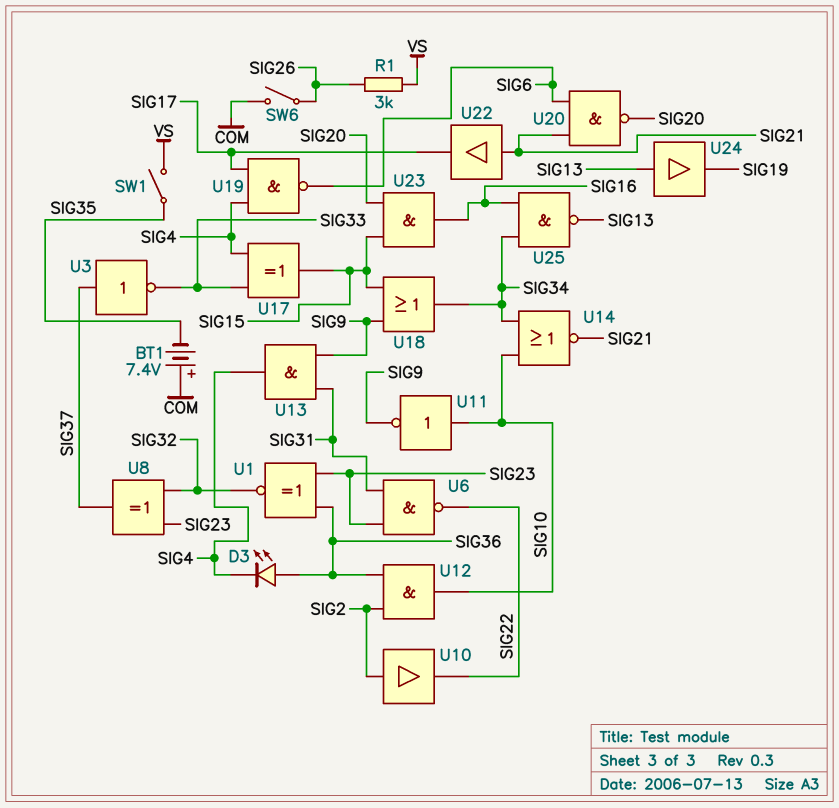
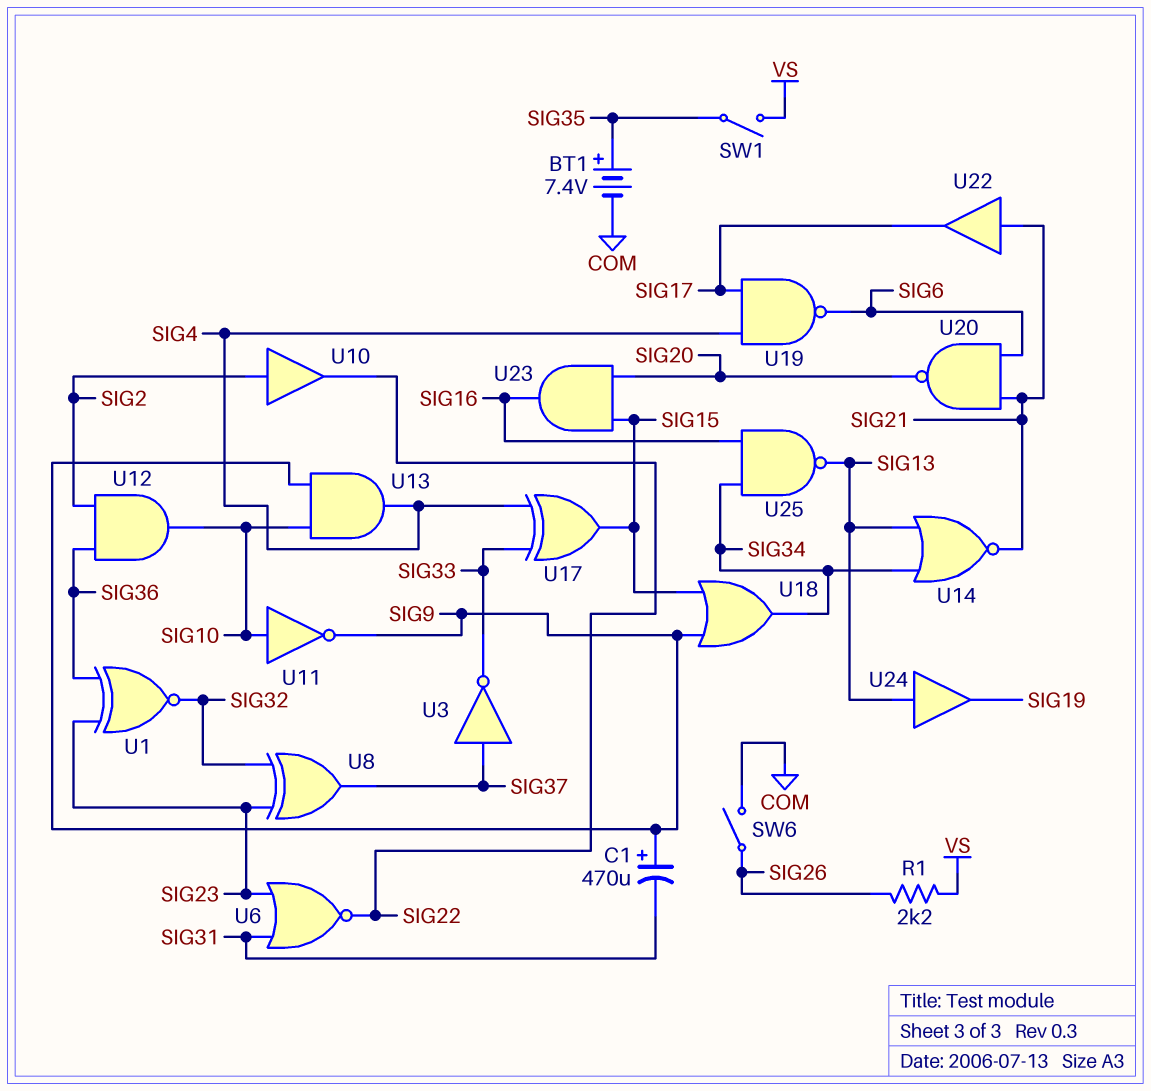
BT1: 7.4V (plus COM, minus SIG35) -> 7.4V (plus SIG35, minus COM)
C1: none -> 470uF (plus SIG9, minus SIG31)
D3: LED (A SIG36, K SIG4) -> none
R1: 3k (SIG26, VS) -> 2.2k (SIG26, VS)
U6: NAND (in SIG23, in SIG31, out SIG22) -> NOR (in SIG23, in SIG31, out SIG22)
U13: AND (in SIG9, in SIG31, out SIG4) -> AND (in SIG9, in SIG10, out SIG4)
U14: NOR (in SIG10, in SIG34, out SIG21) -> NOR (in SIG13, in SIG34, out SIG21)

